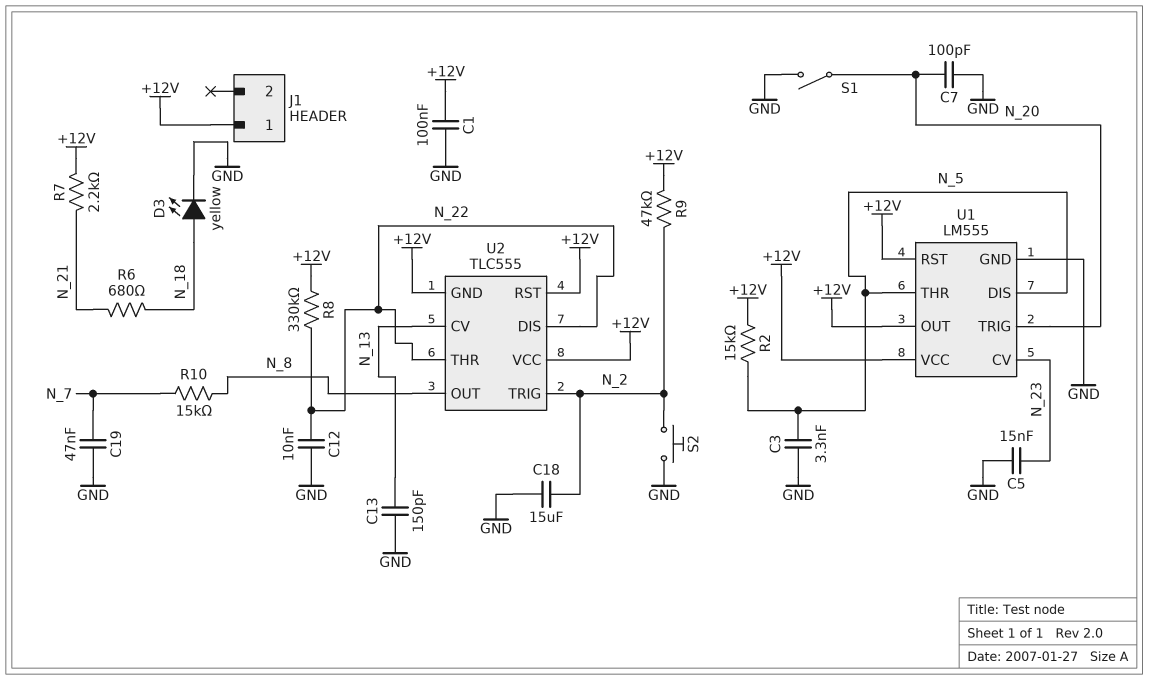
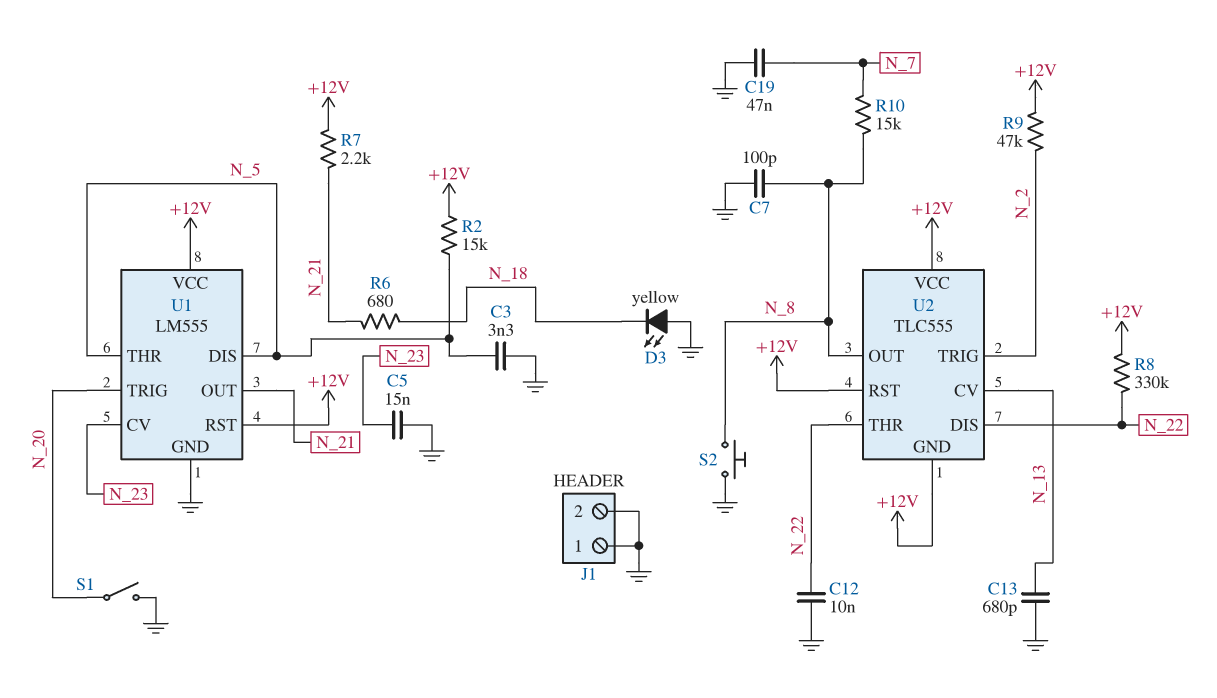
C1: 100nF (+12V, GND) -> none
C7: 100pF (GND, N_20) -> 100pF (GND, N_8)
C13: 150pF (GND, N_13) -> 680pF (GND, N_13)
C18: 15uF (GND, N_2) -> none
D3: LED yellow (A N_18, K GND) -> LED yellow (A GND, K N_18)
J1 pin 1: +12V -> GND
J1 pin 2: none -> GND
S2: button (GND, N_2) -> button (GND, N_8)
U1 pin OUT: +12V -> N_21

